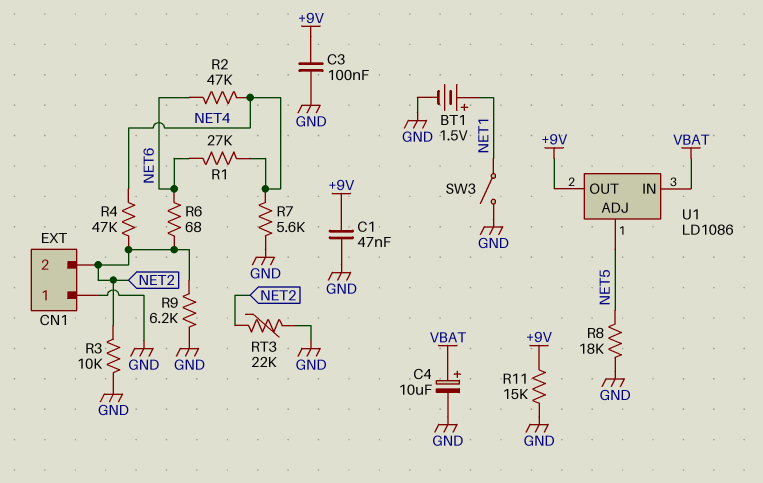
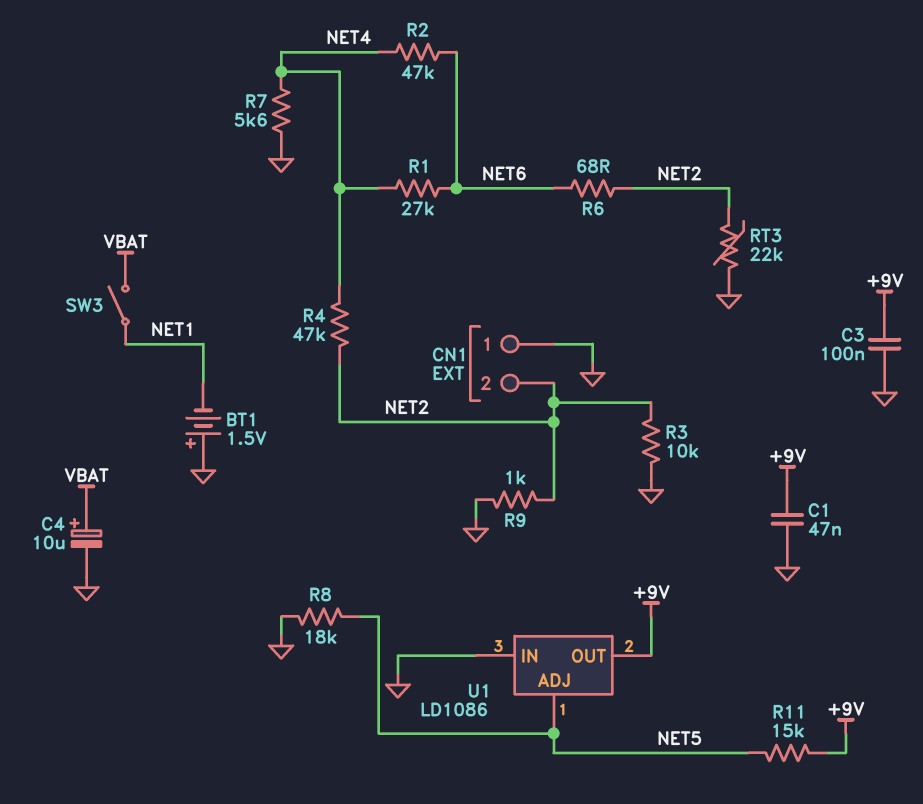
BT1: 1.5V (plus NET1, minus GND) -> 1.5V (plus GND, minus NET1)
R9: 6.2k (GND, NET2) -> 1k (GND, NET2)
R11: 15k (+9V, GND) -> 15k (+9V, NET5)
SW3: switch (GND, NET1) -> switch (NET1, VBAT)
U1 pin IN: VBAT -> GND

